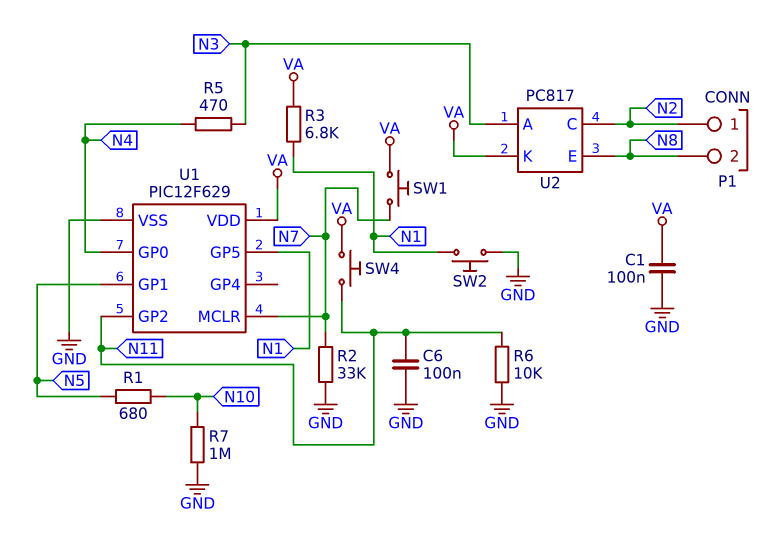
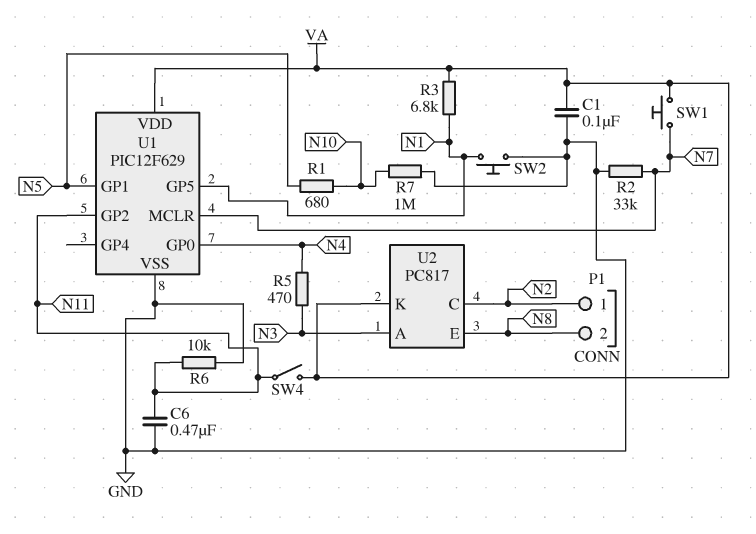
C6: 100nF (GND, N11) -> 470nF (GND, N11)
SW4: button (N11, VA) -> switch (N11, VA)

